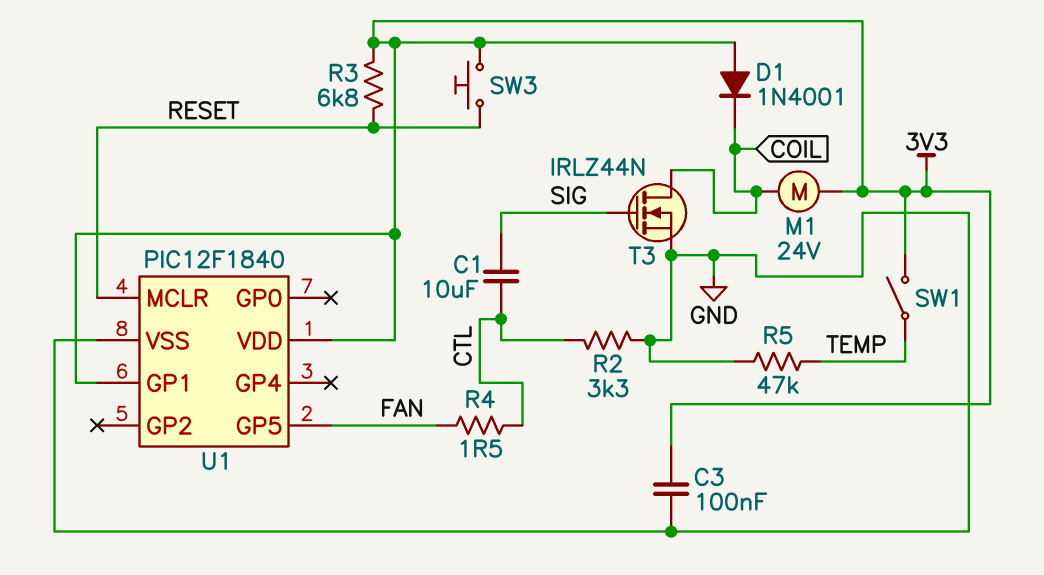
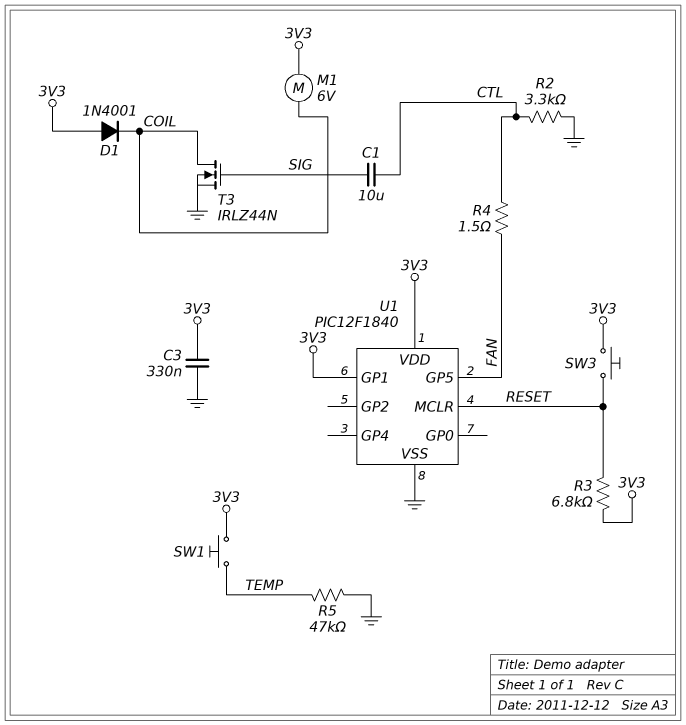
C3: 100nF (3V3, GND) -> 330nF (3V3, GND)
M1: motor 24V (3V3, COIL) -> motor 6V (3V3, COIL)
SW1: switch (3V3, TEMP) -> button (3V3, TEMP)

